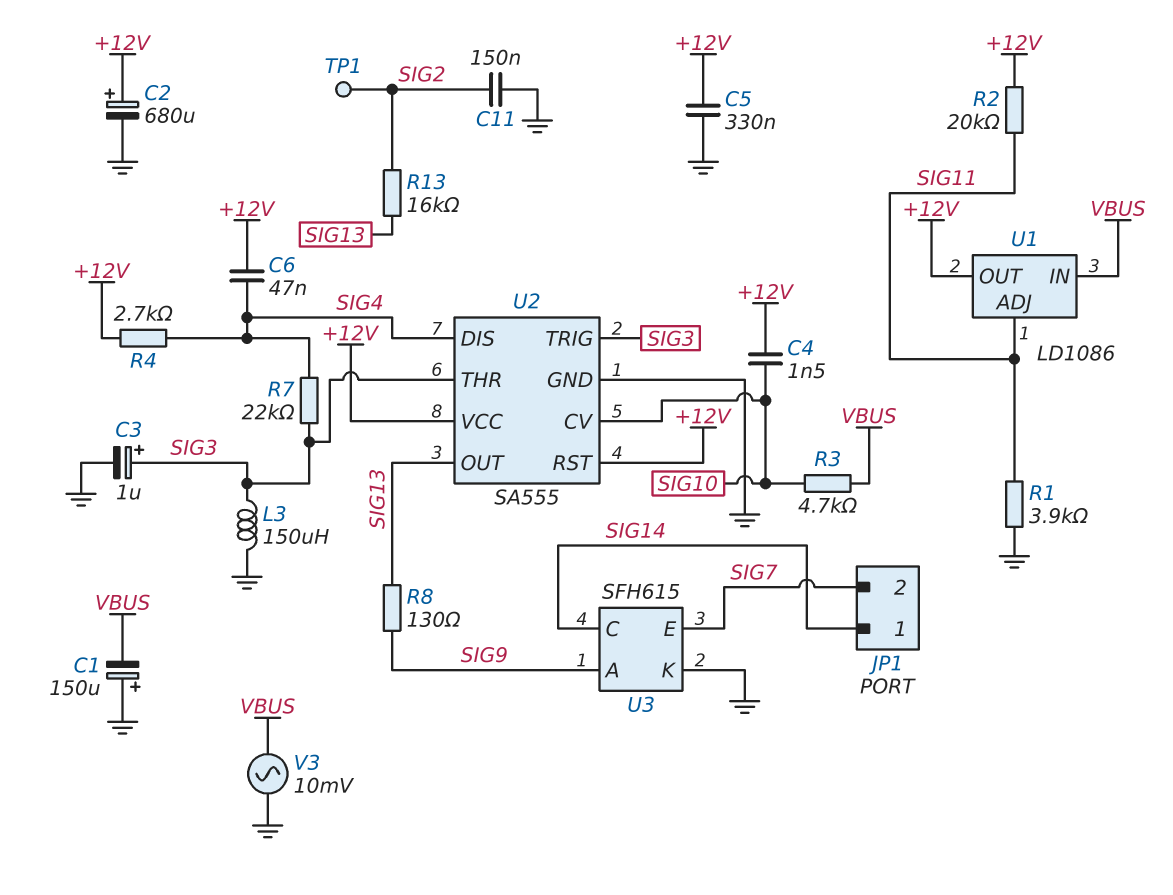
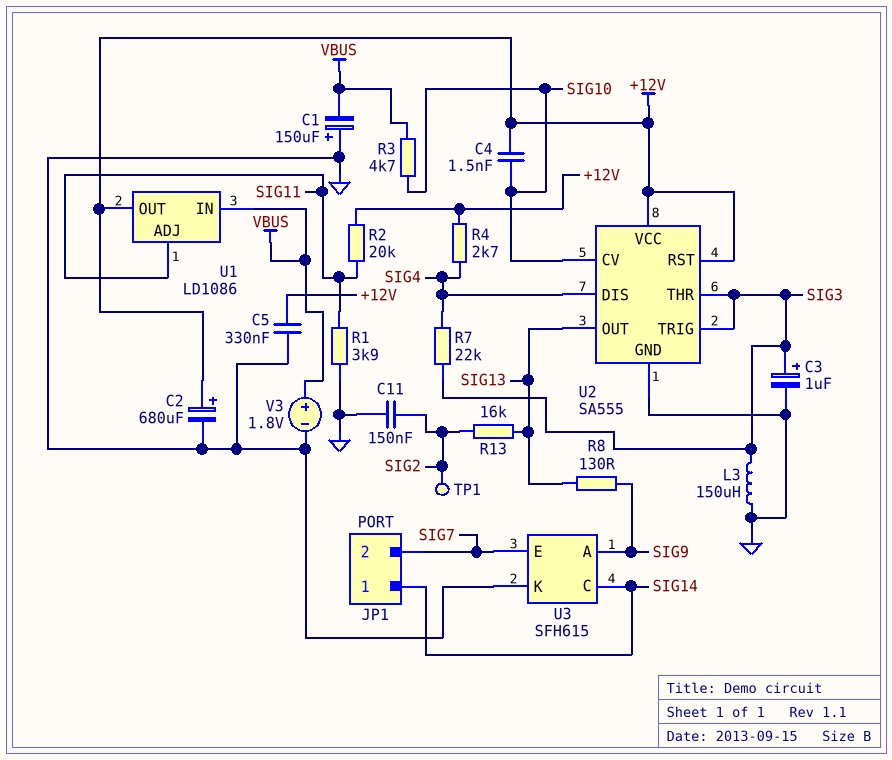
C6: 47nF (+12V, SIG4) -> none
V3: AC 10mV (GND, VBUS) -> 1.8V (plus VBUS, minus GND)

